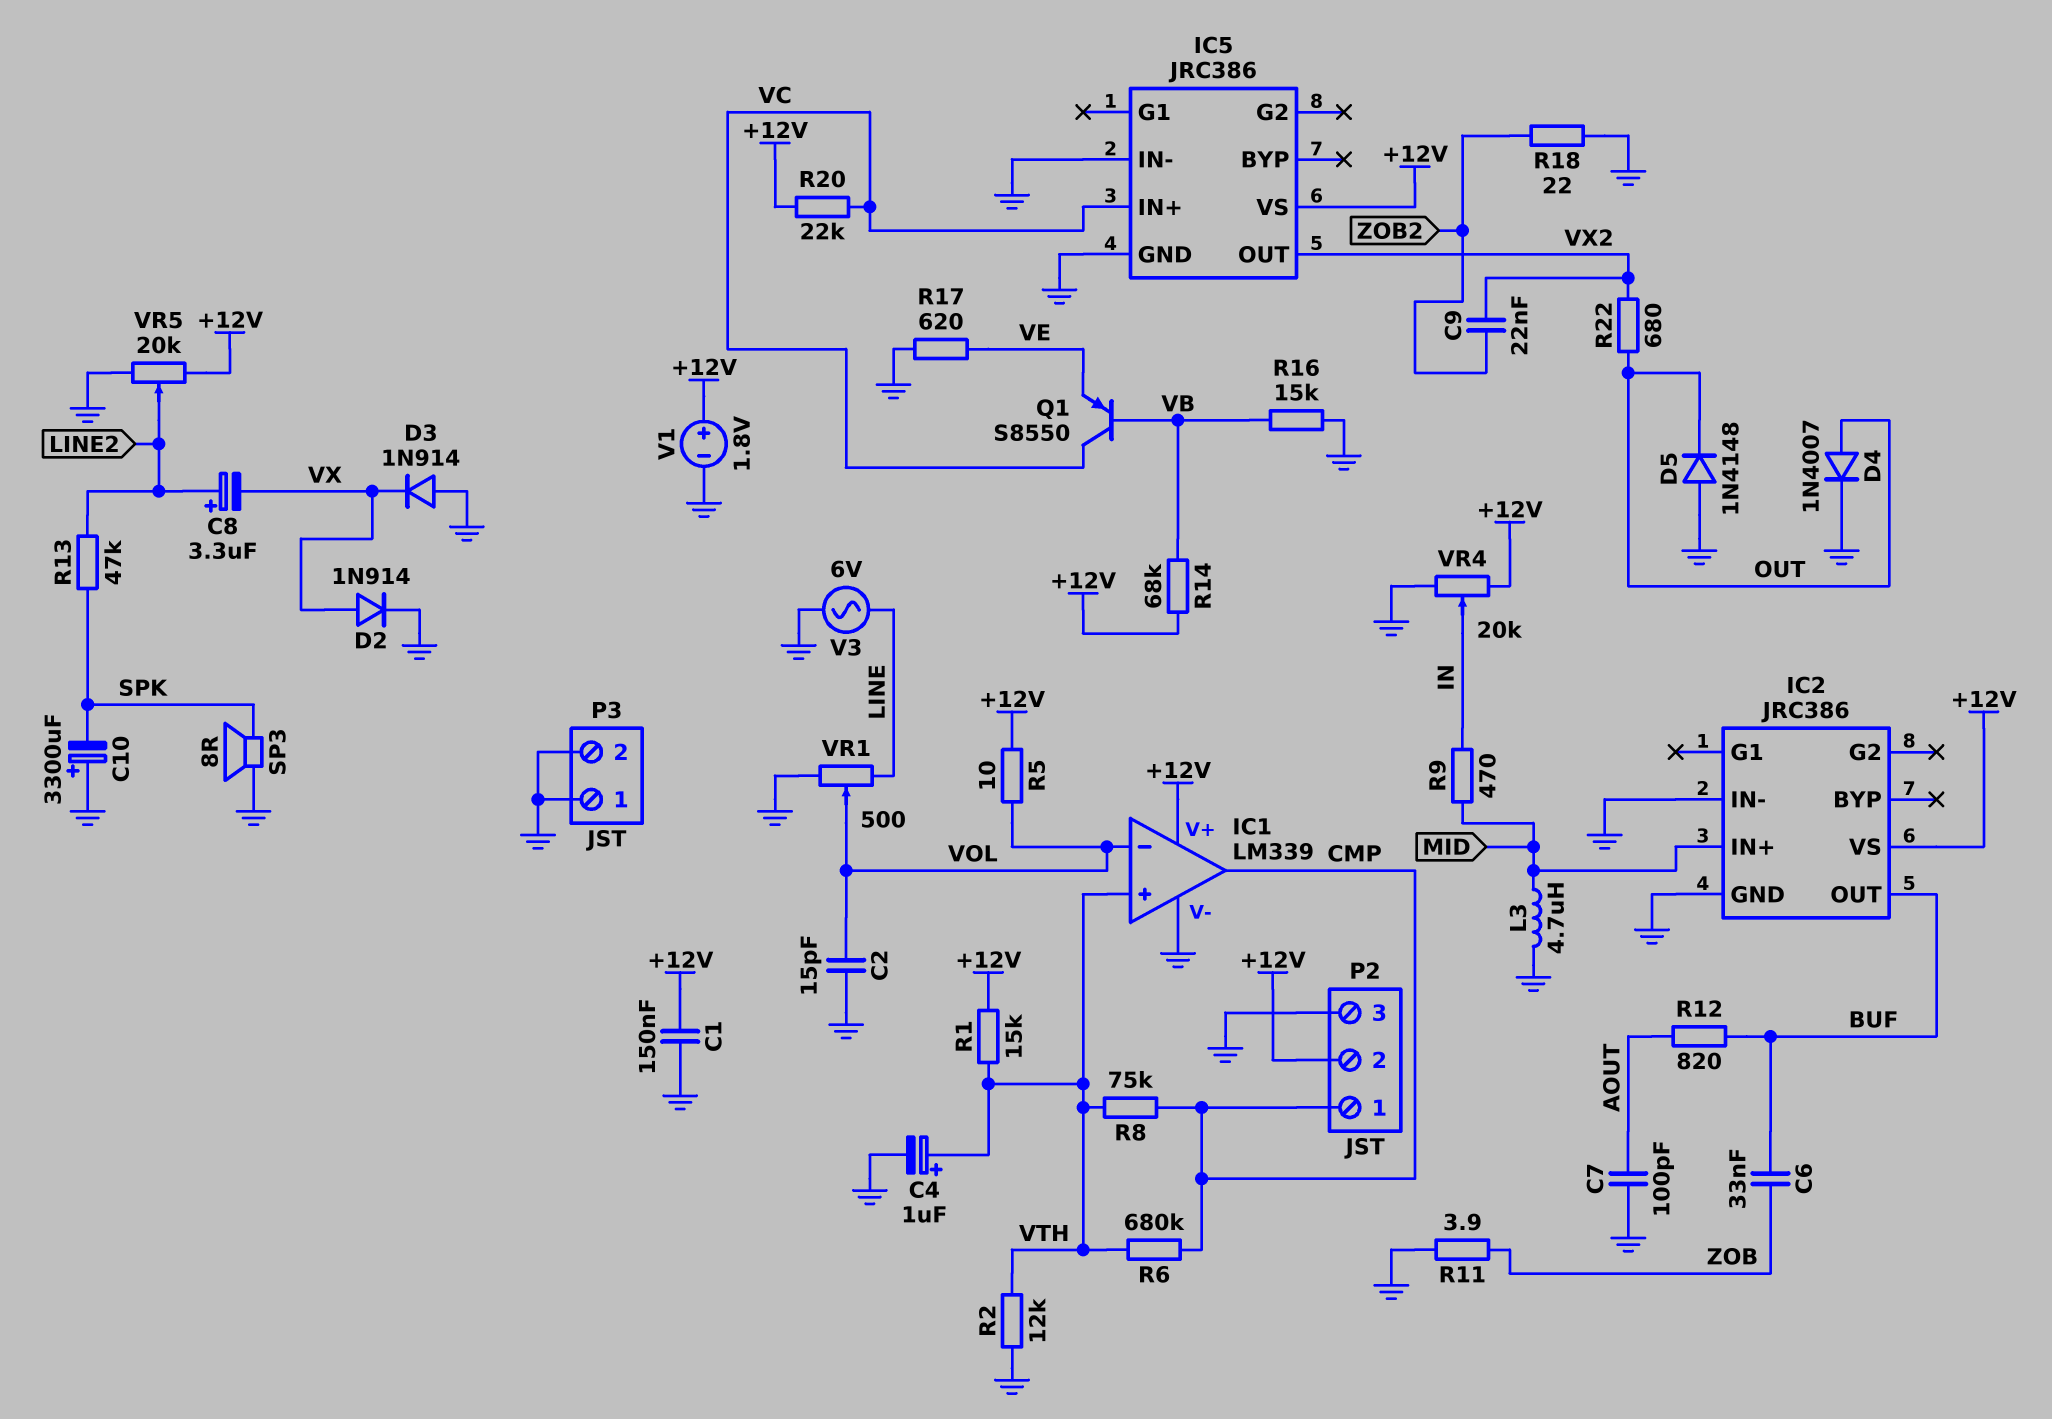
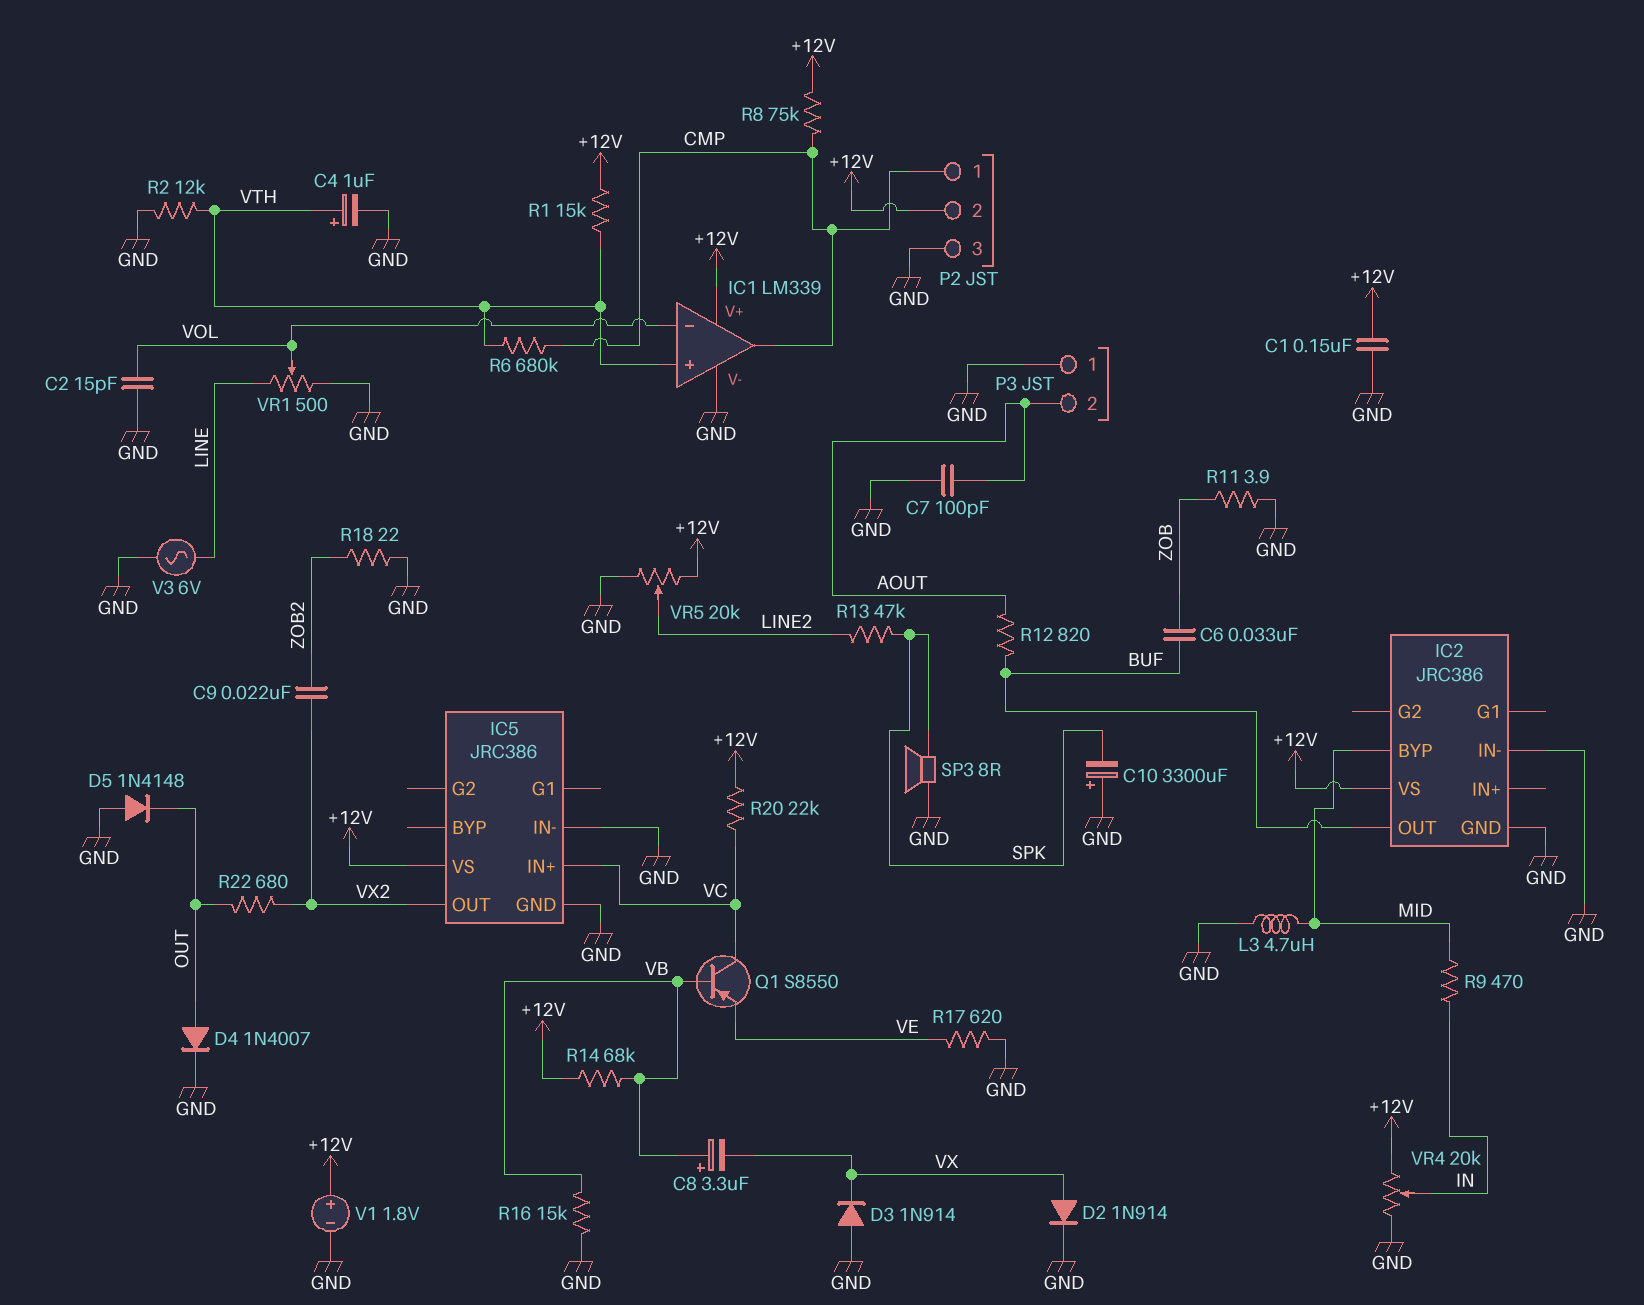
C8: 3.3uF (plus LINE2, minus VX) -> 3.3uF (plus VB, minus VX)
IC2 pin BYP: none -> MID
IC2 pin IN+: MID -> none
P3 pin 2: GND -> AOUT
R5: 10 (+12V, VOL) -> none
R8: 75k (CMP, VTH) -> 75k (+12V, CMP)

